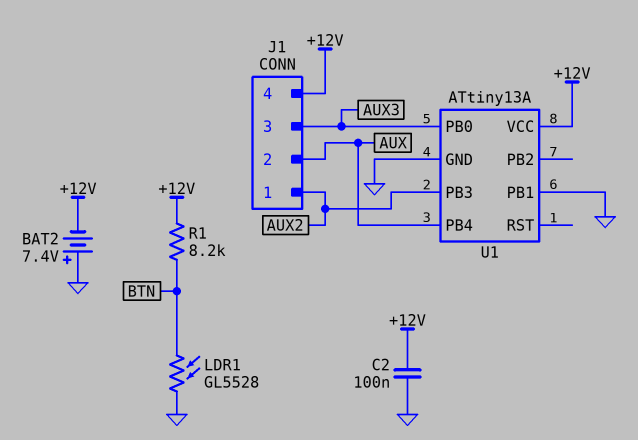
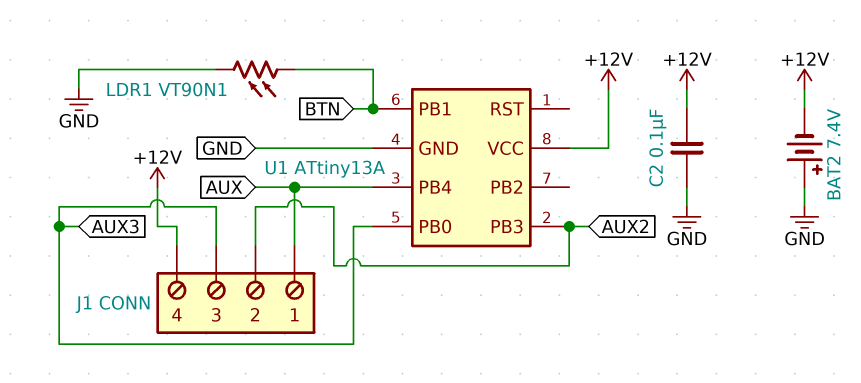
J1 pin 1: AUX2 -> AUX
J1 pin 2: AUX -> AUX2
LDR1: GL5528 (BTN, GND) -> VT90N1 (BTN, GND)
R1: 8.2k (+12V, BTN) -> none
U1 pin PB1: GND -> BTN

